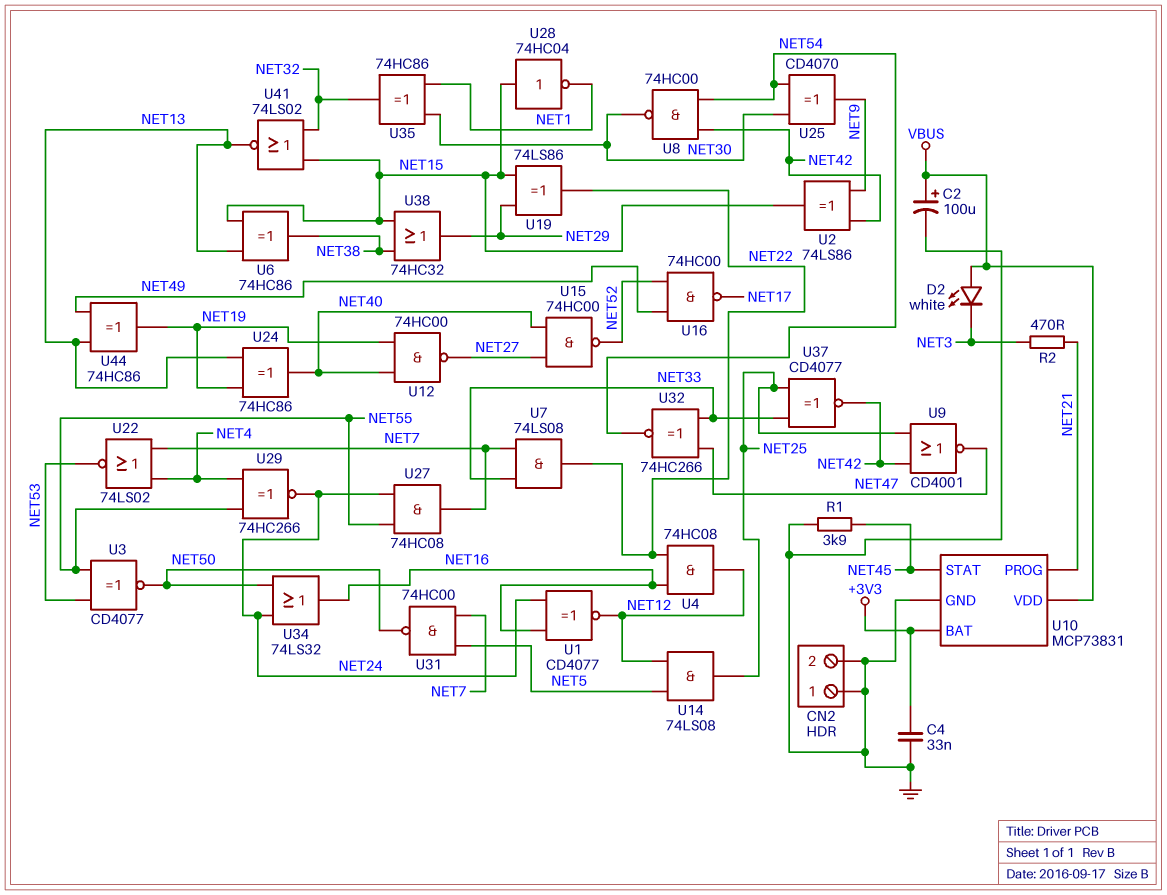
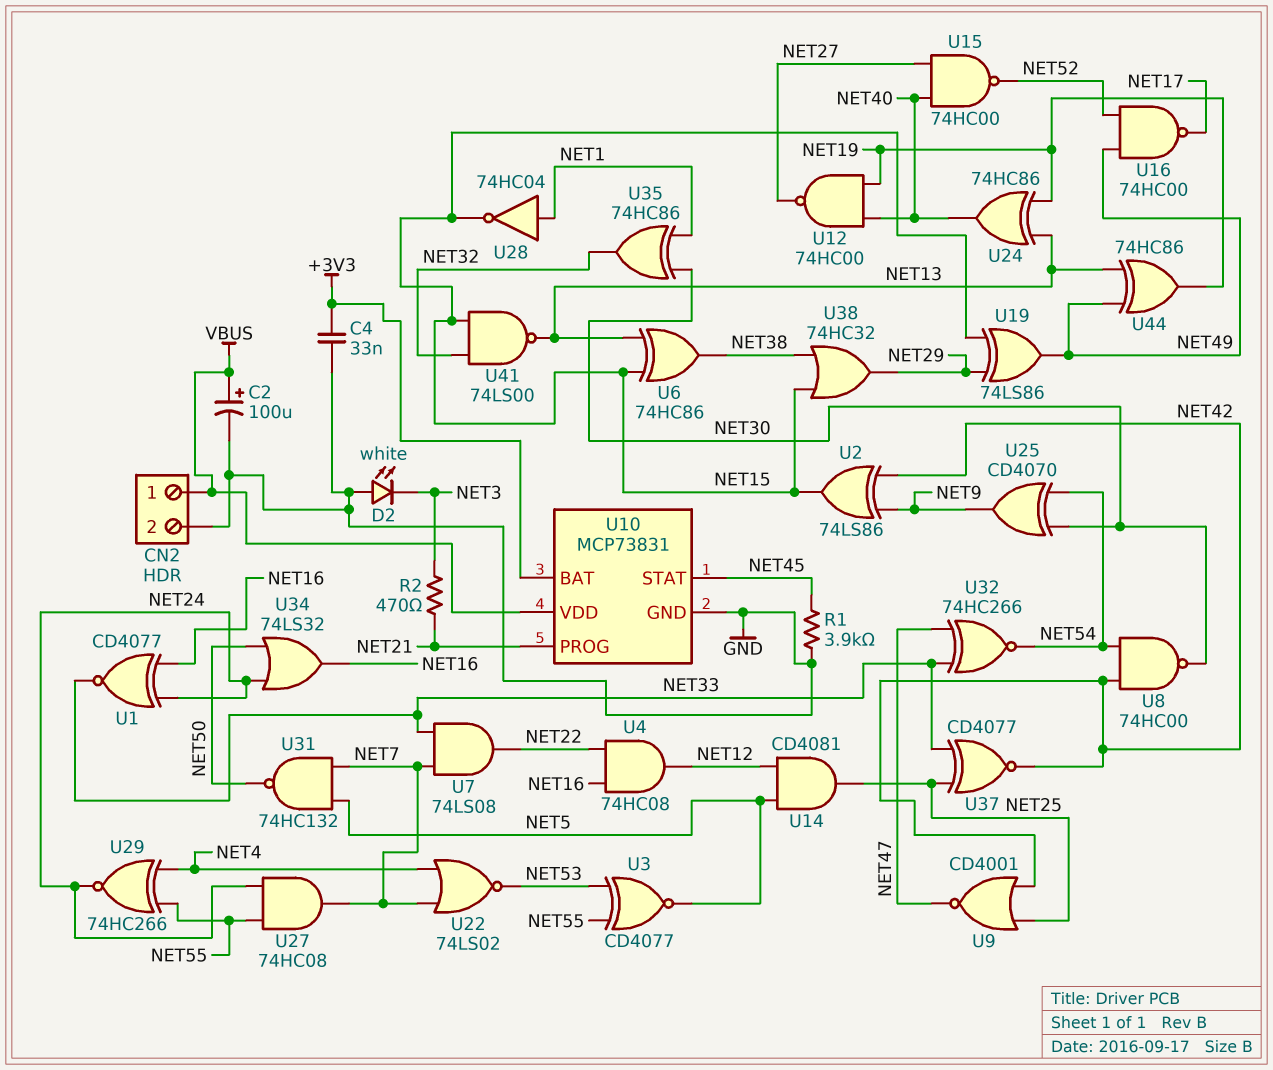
CN2 pin 1: GND -> VBUS
D2: LED white (A VBUS, K NET3) -> LED white (A GND, K NET3)
U1: XNOR CD4077 (in NET16, in NET24, out NET12) -> XNOR CD4077 (in NET16, in NET24, out NET33)
U3: XNOR CD4077 (in NET53, in NET55, out NET50) -> XNOR CD4077 (in NET53, in NET55, out NET5)
U14: AND 74LS08 (in NET5, in NET12, out NET25) -> AND CD4081 (in NET5, in NET12, out NET25)
U19: XOR 74LS86 (in NET15, in NET29, out NET22) -> XOR 74LS86 (in NET15, in NET29, out NET49)
U28: NOT 74HC04 (in NET15, out NET1) -> NOT 74HC04 (in NET1, out NET15)
U31: NAND 74HC00 (in NET5, in NET7, out NET50) -> NAND 74HC132 (in NET5, in NET7, out NET50)
U41: NOR 74LS02 (in NET15, in NET32, out NET13) -> NAND 74LS00 (in NET15, in NET32, out NET13)

